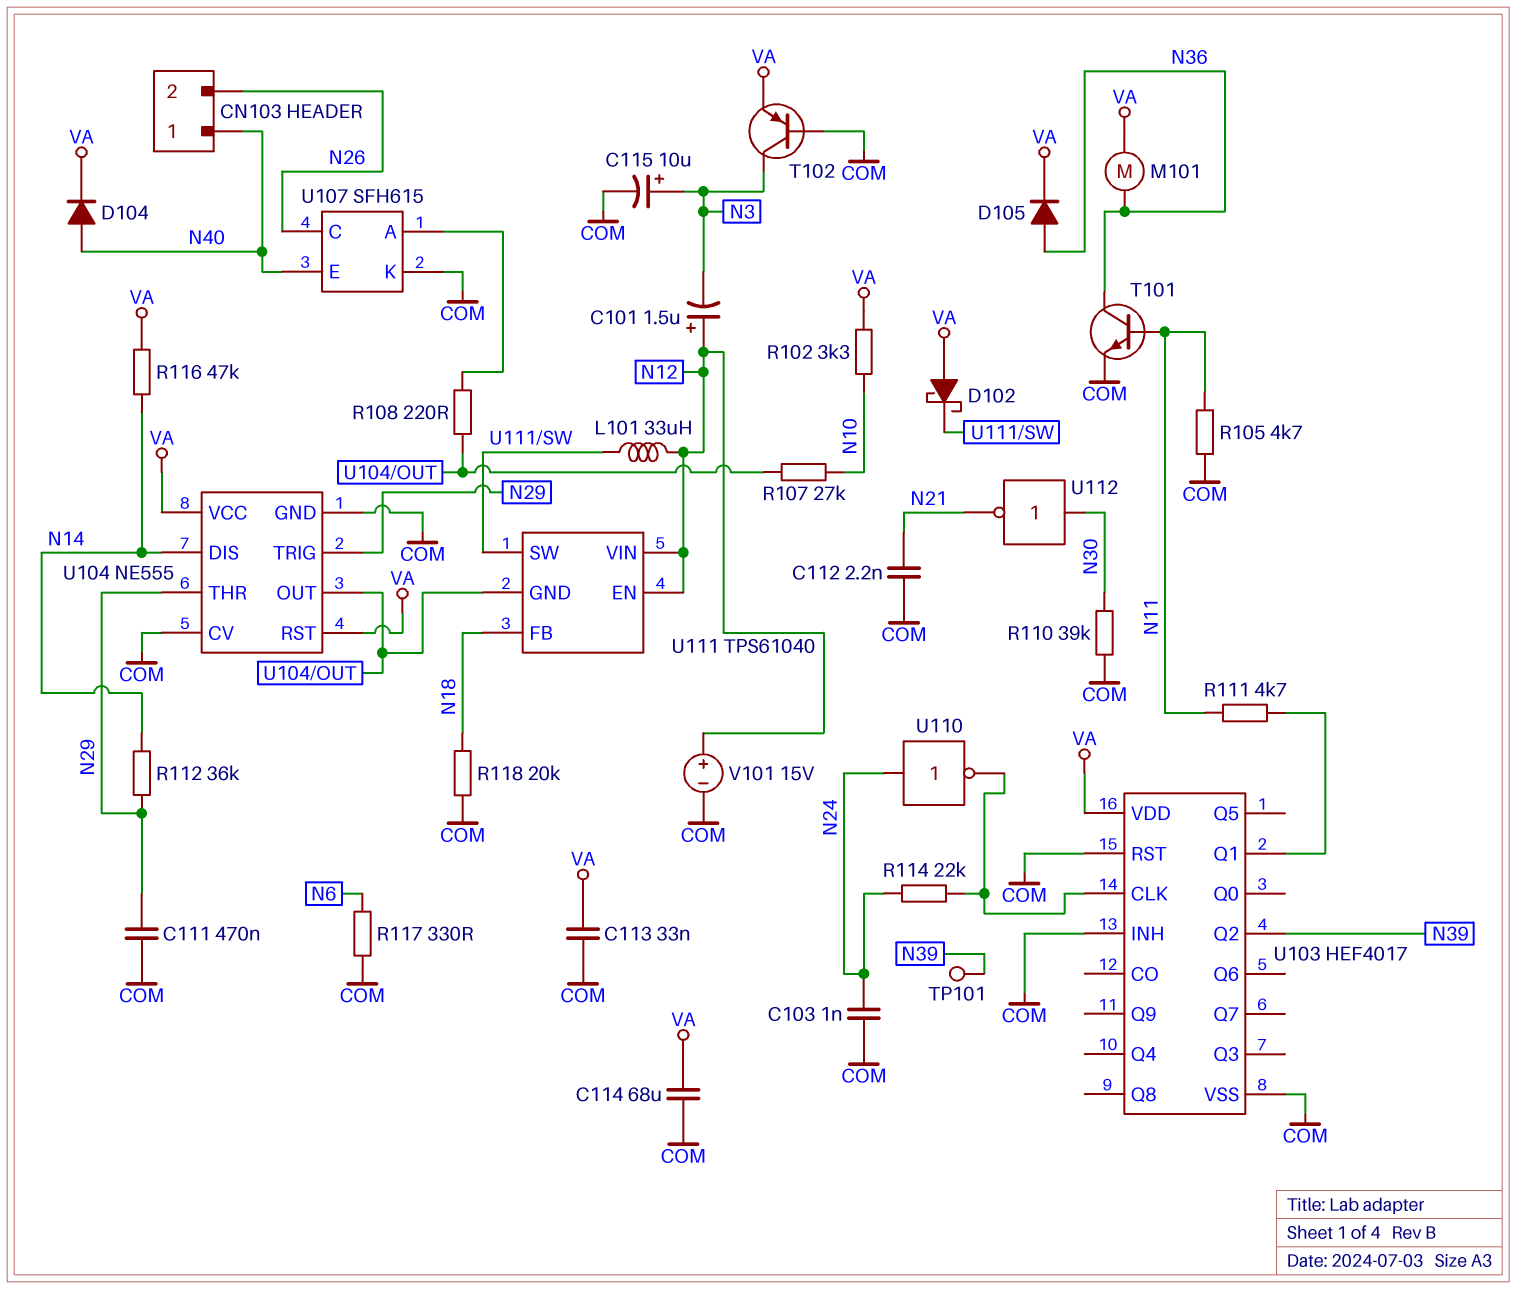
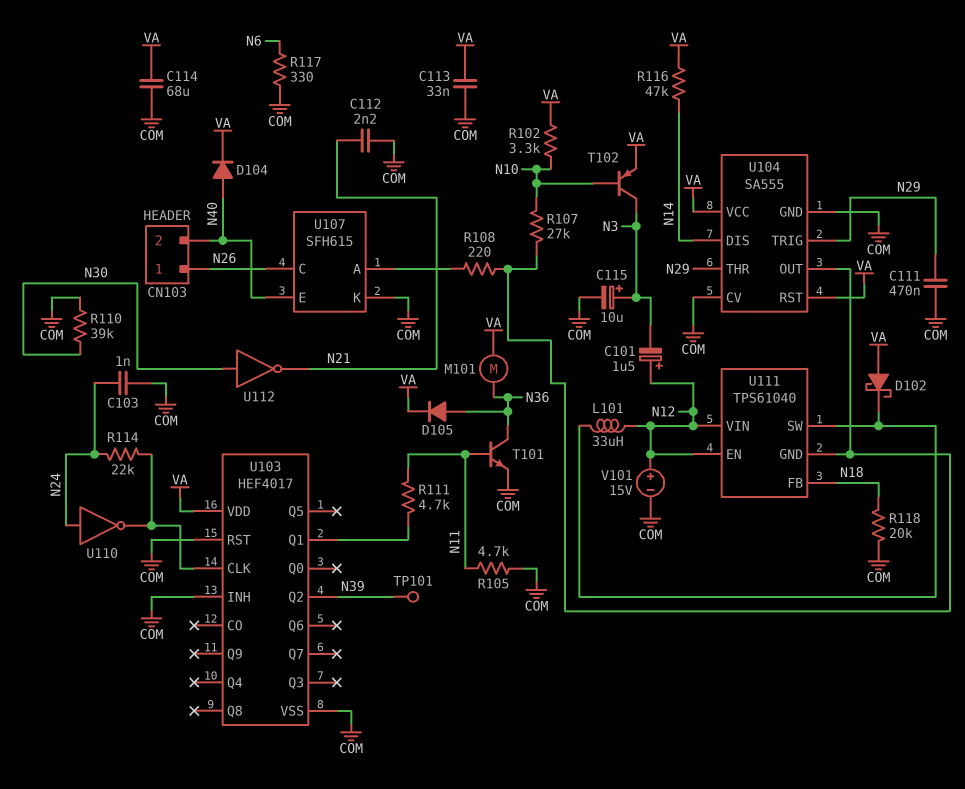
CN103 pin 1: N40 -> N26
CN103 pin 2: N26 -> N40
R112: 36k (N14, N29) -> none
T102: PNP (B COM, C N3, E VA) -> PNP (B N10, C N3, E VA)
U104: NE555 -> SA555

